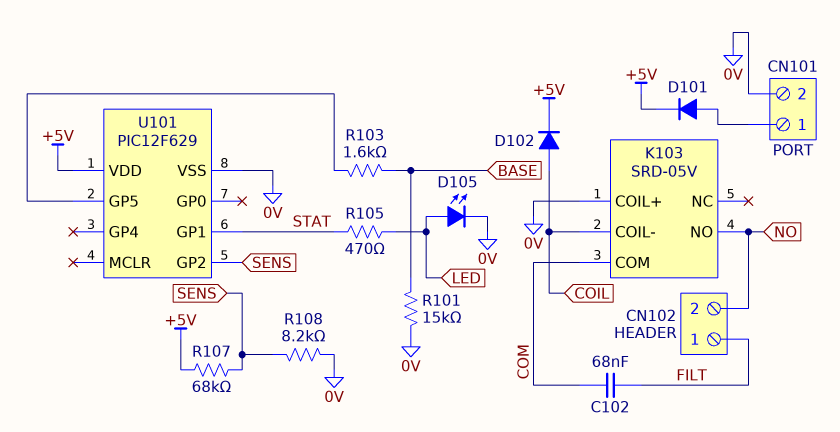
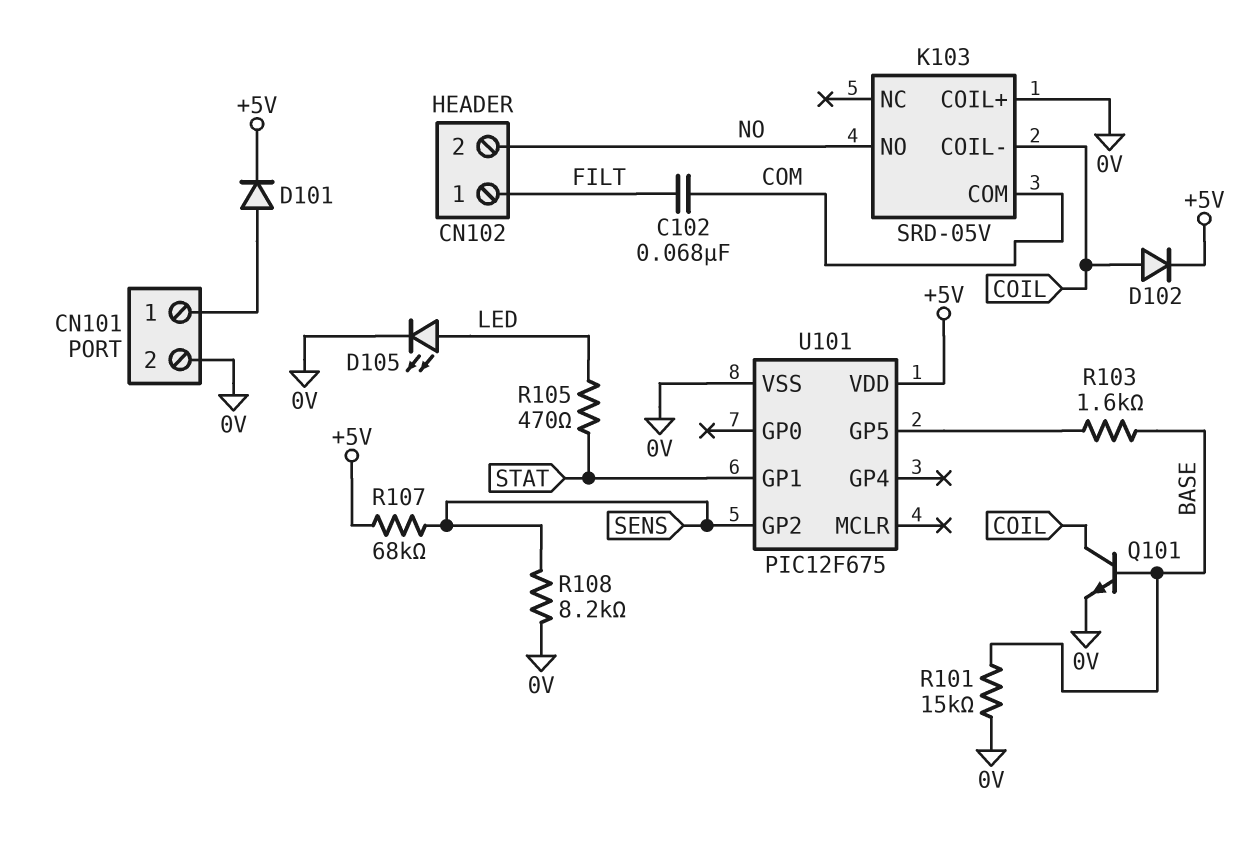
Q101: none -> NPN (B BASE, C COIL, E 0V)
U101: PIC12F629 -> PIC12F675

